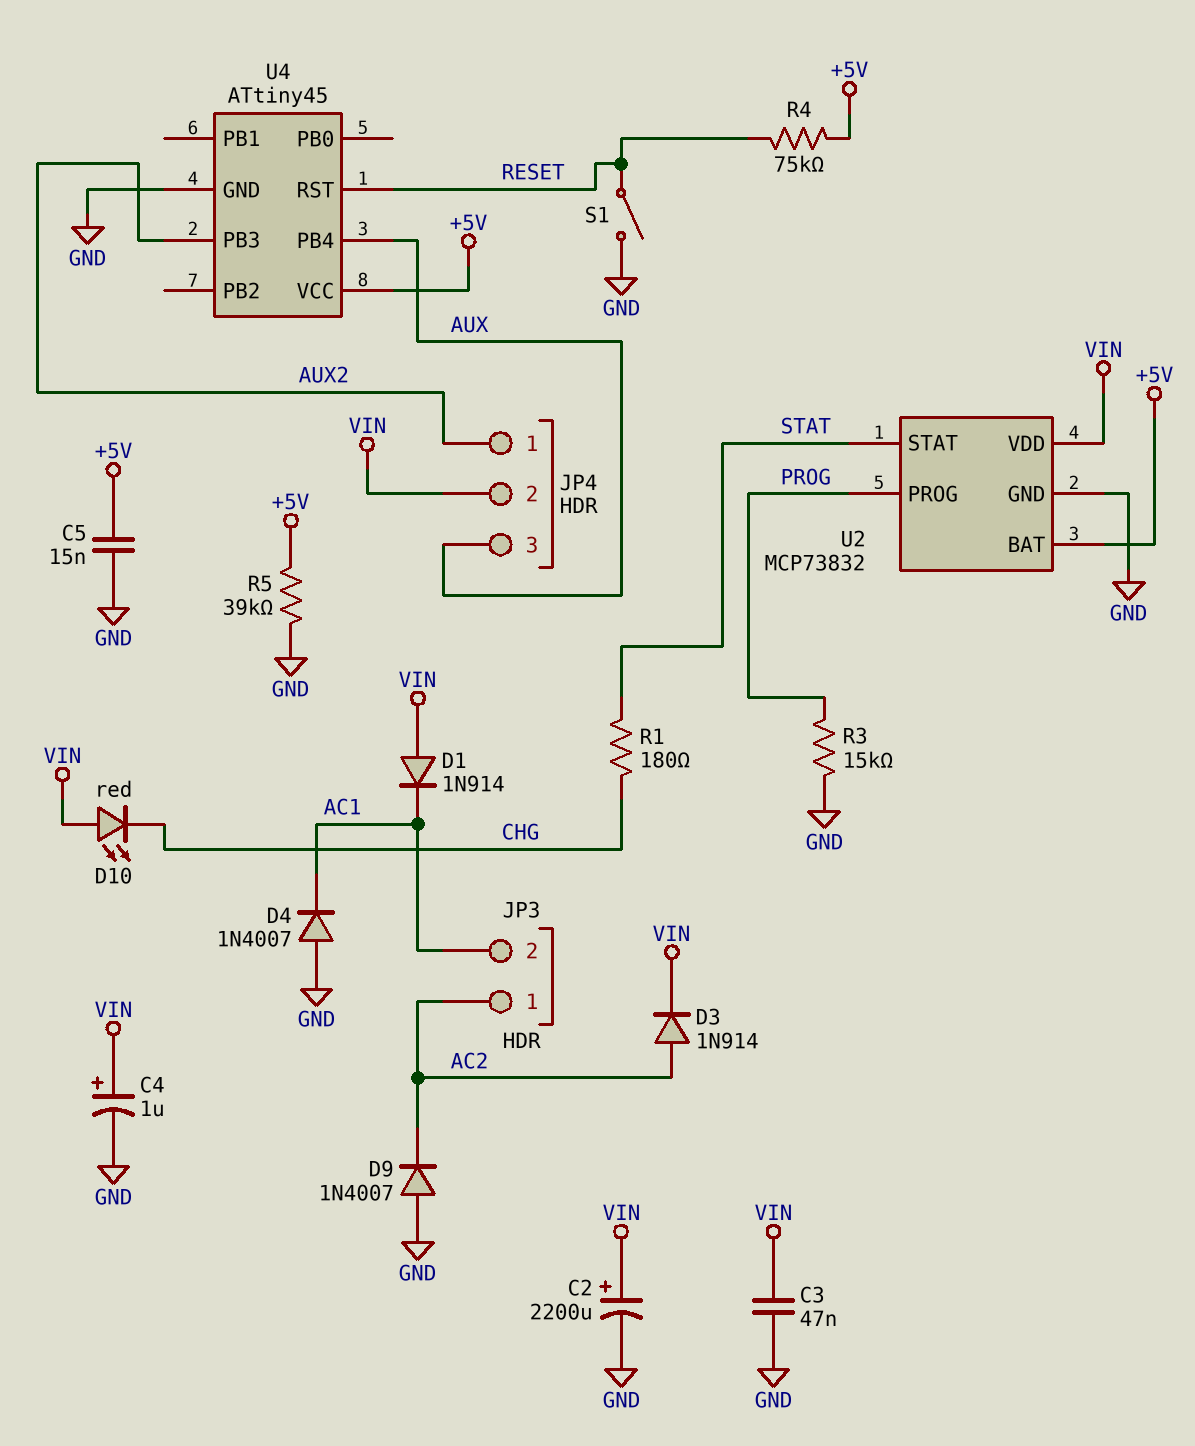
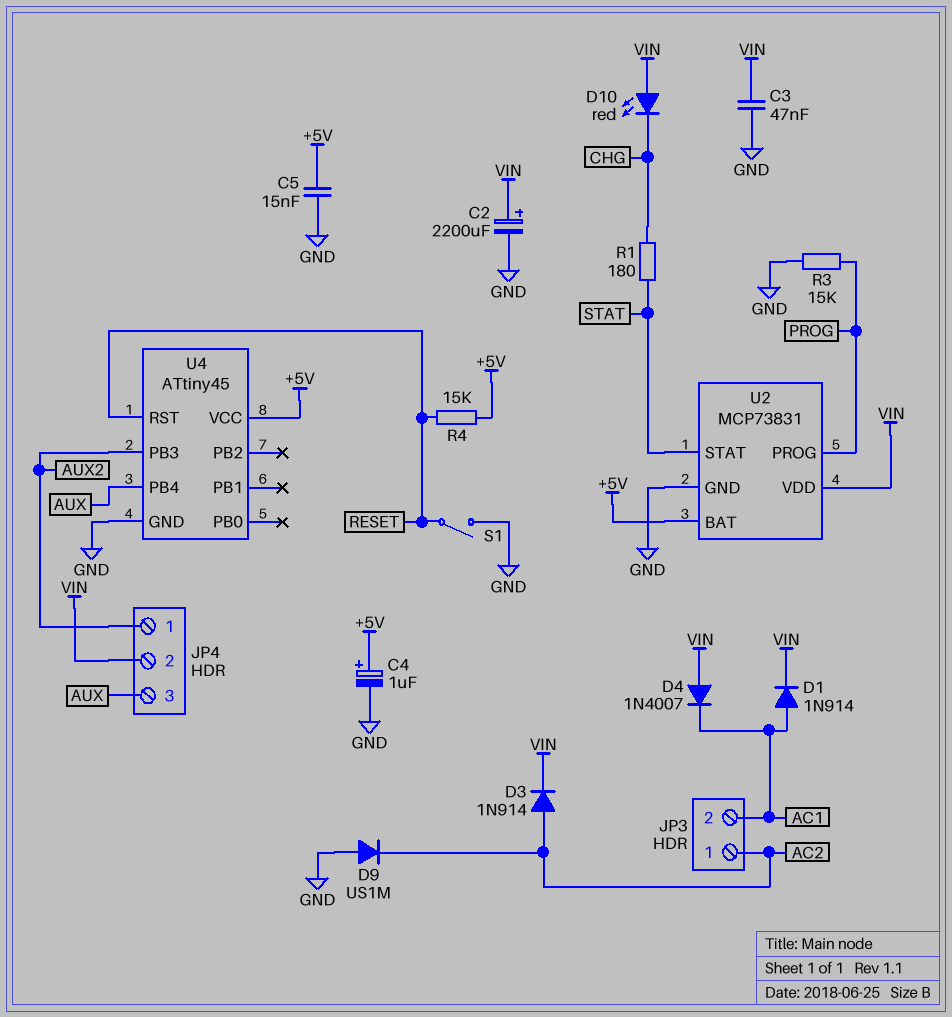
C4: 1uF (plus VIN, minus GND) -> 1uF (plus +5V, minus GND)
D1: diode 1N914 (A VIN, K AC1) -> diode 1N914 (A AC1, K VIN)
D4: diode 1N4007 (A GND, K AC1) -> diode 1N4007 (A VIN, K AC1)
D9: diode 1N4007 (A GND, K AC2) -> diode US1M (A GND, K AC2)
R4: 75k (+5V, RESET) -> 15k (+5V, RESET)
R5: 39k (+5V, GND) -> none
U2: MCP73832 -> MCP73831

